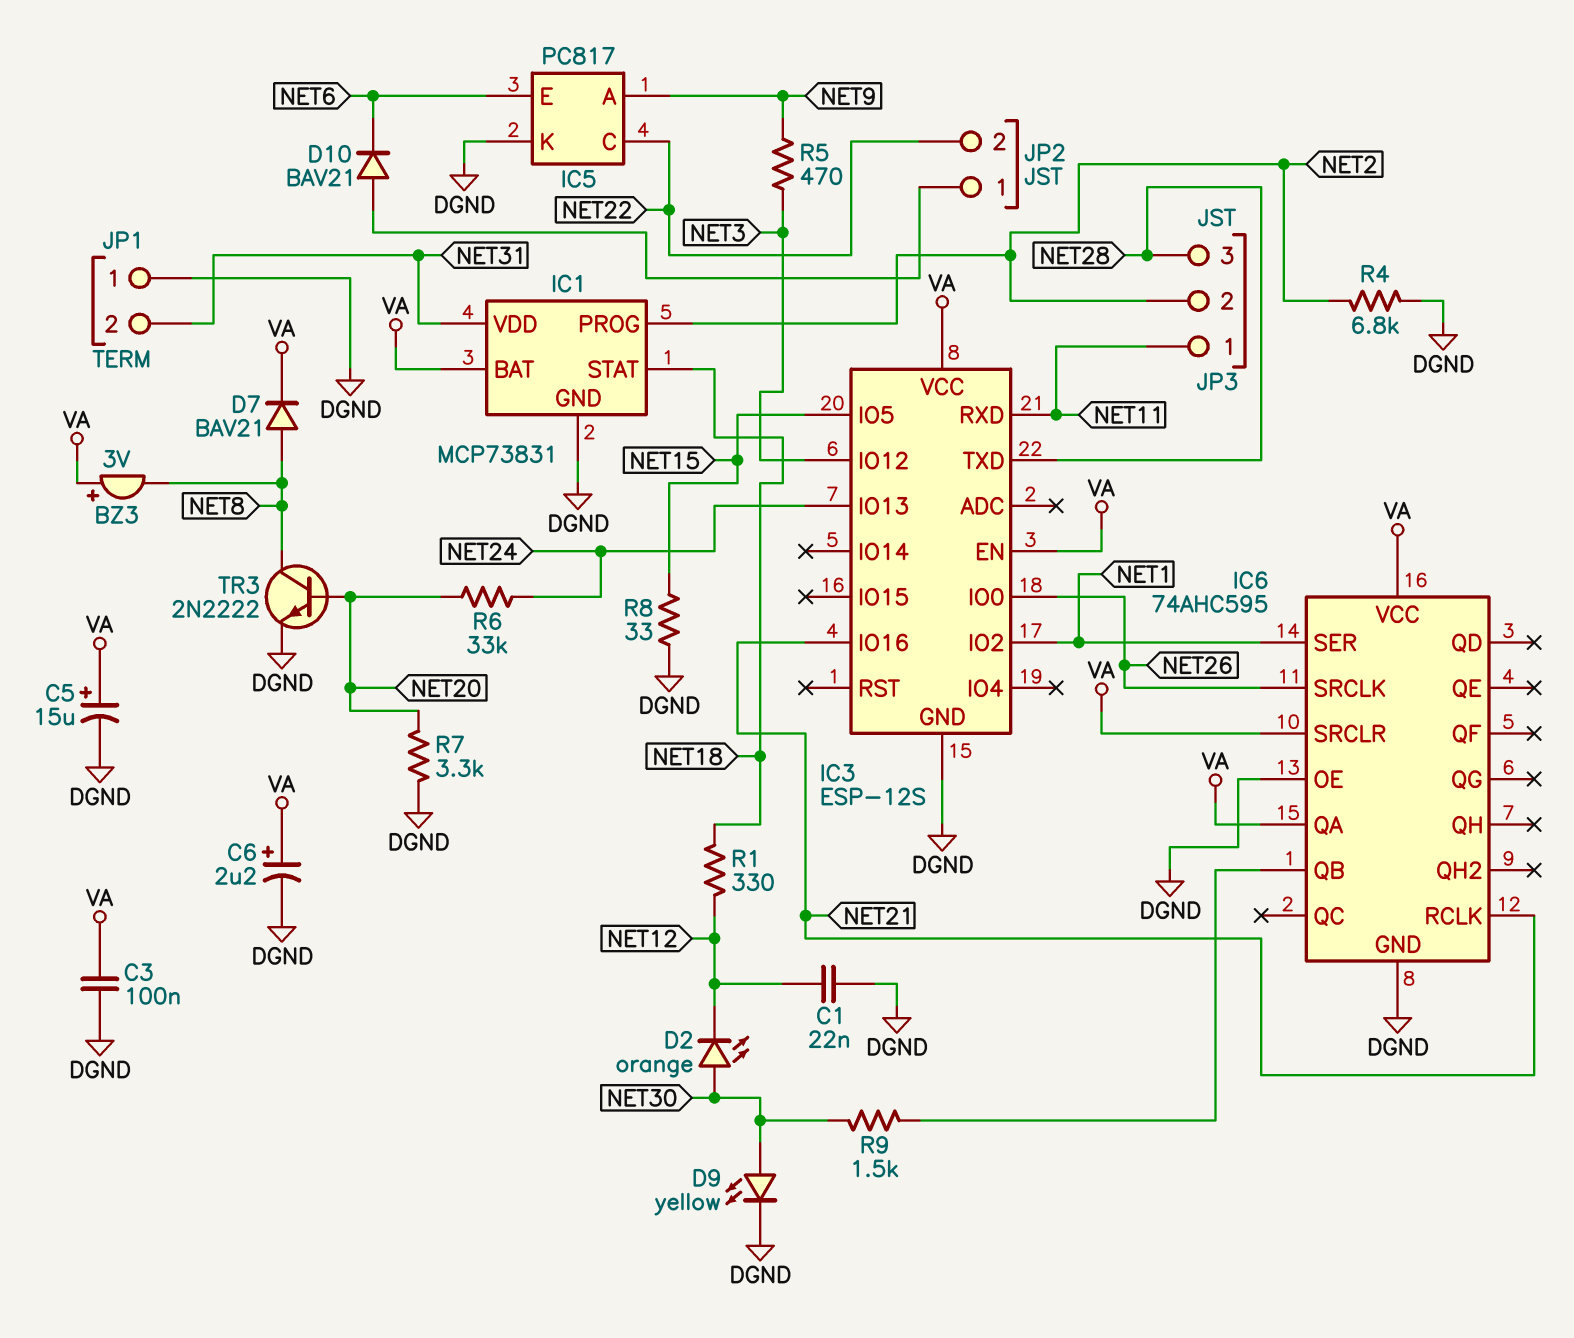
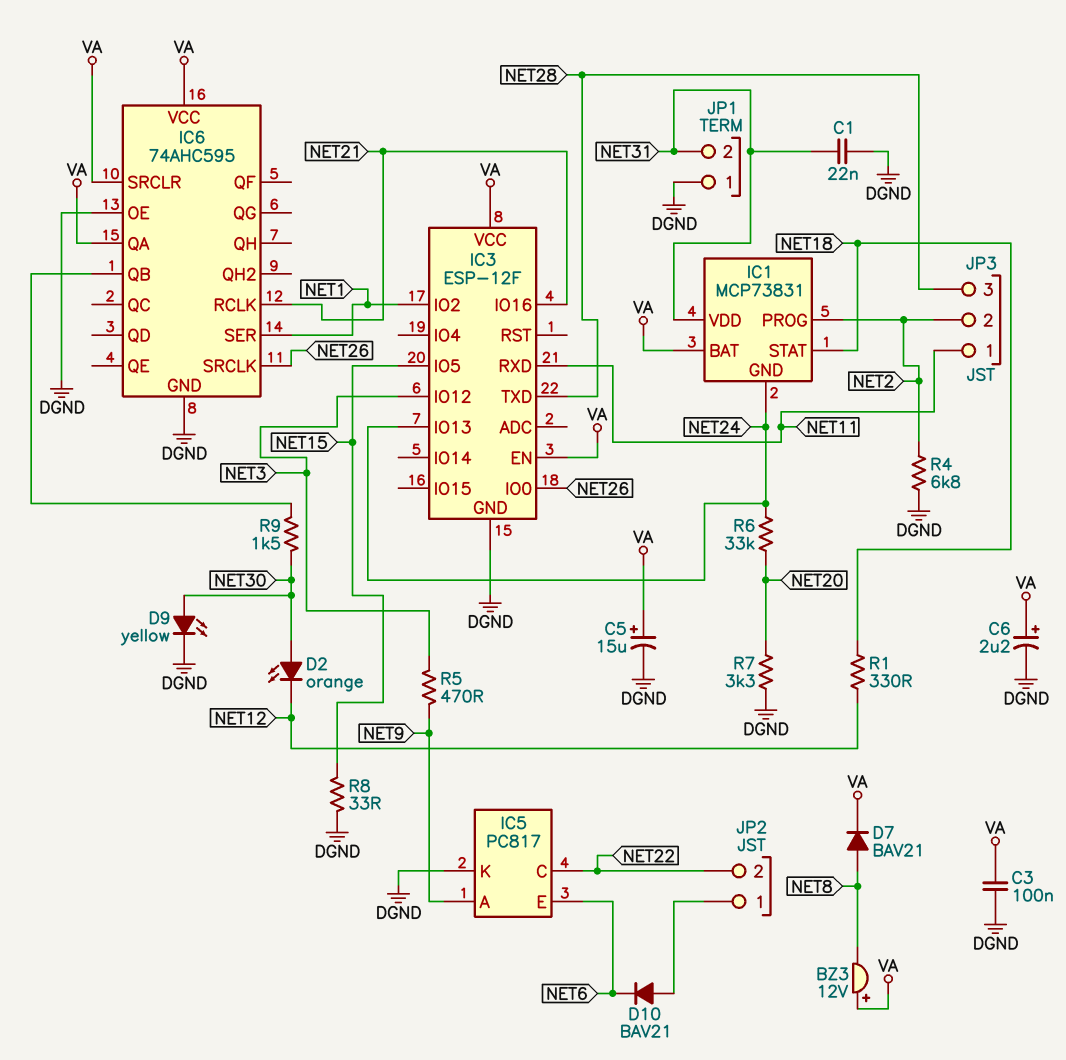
BZ3: buzzer 3V (plus VA, minus NET8) -> buzzer 12V (plus VA, minus NET8)
C1: 22nF (DGND, NET12) -> 22nF (DGND, NET31)
IC1 pin GND: DGND -> NET24
IC3: ESP-12S -> ESP-12F
TR3: NPN 2N2222 (B NET20, C NET8, E DGND) -> none

